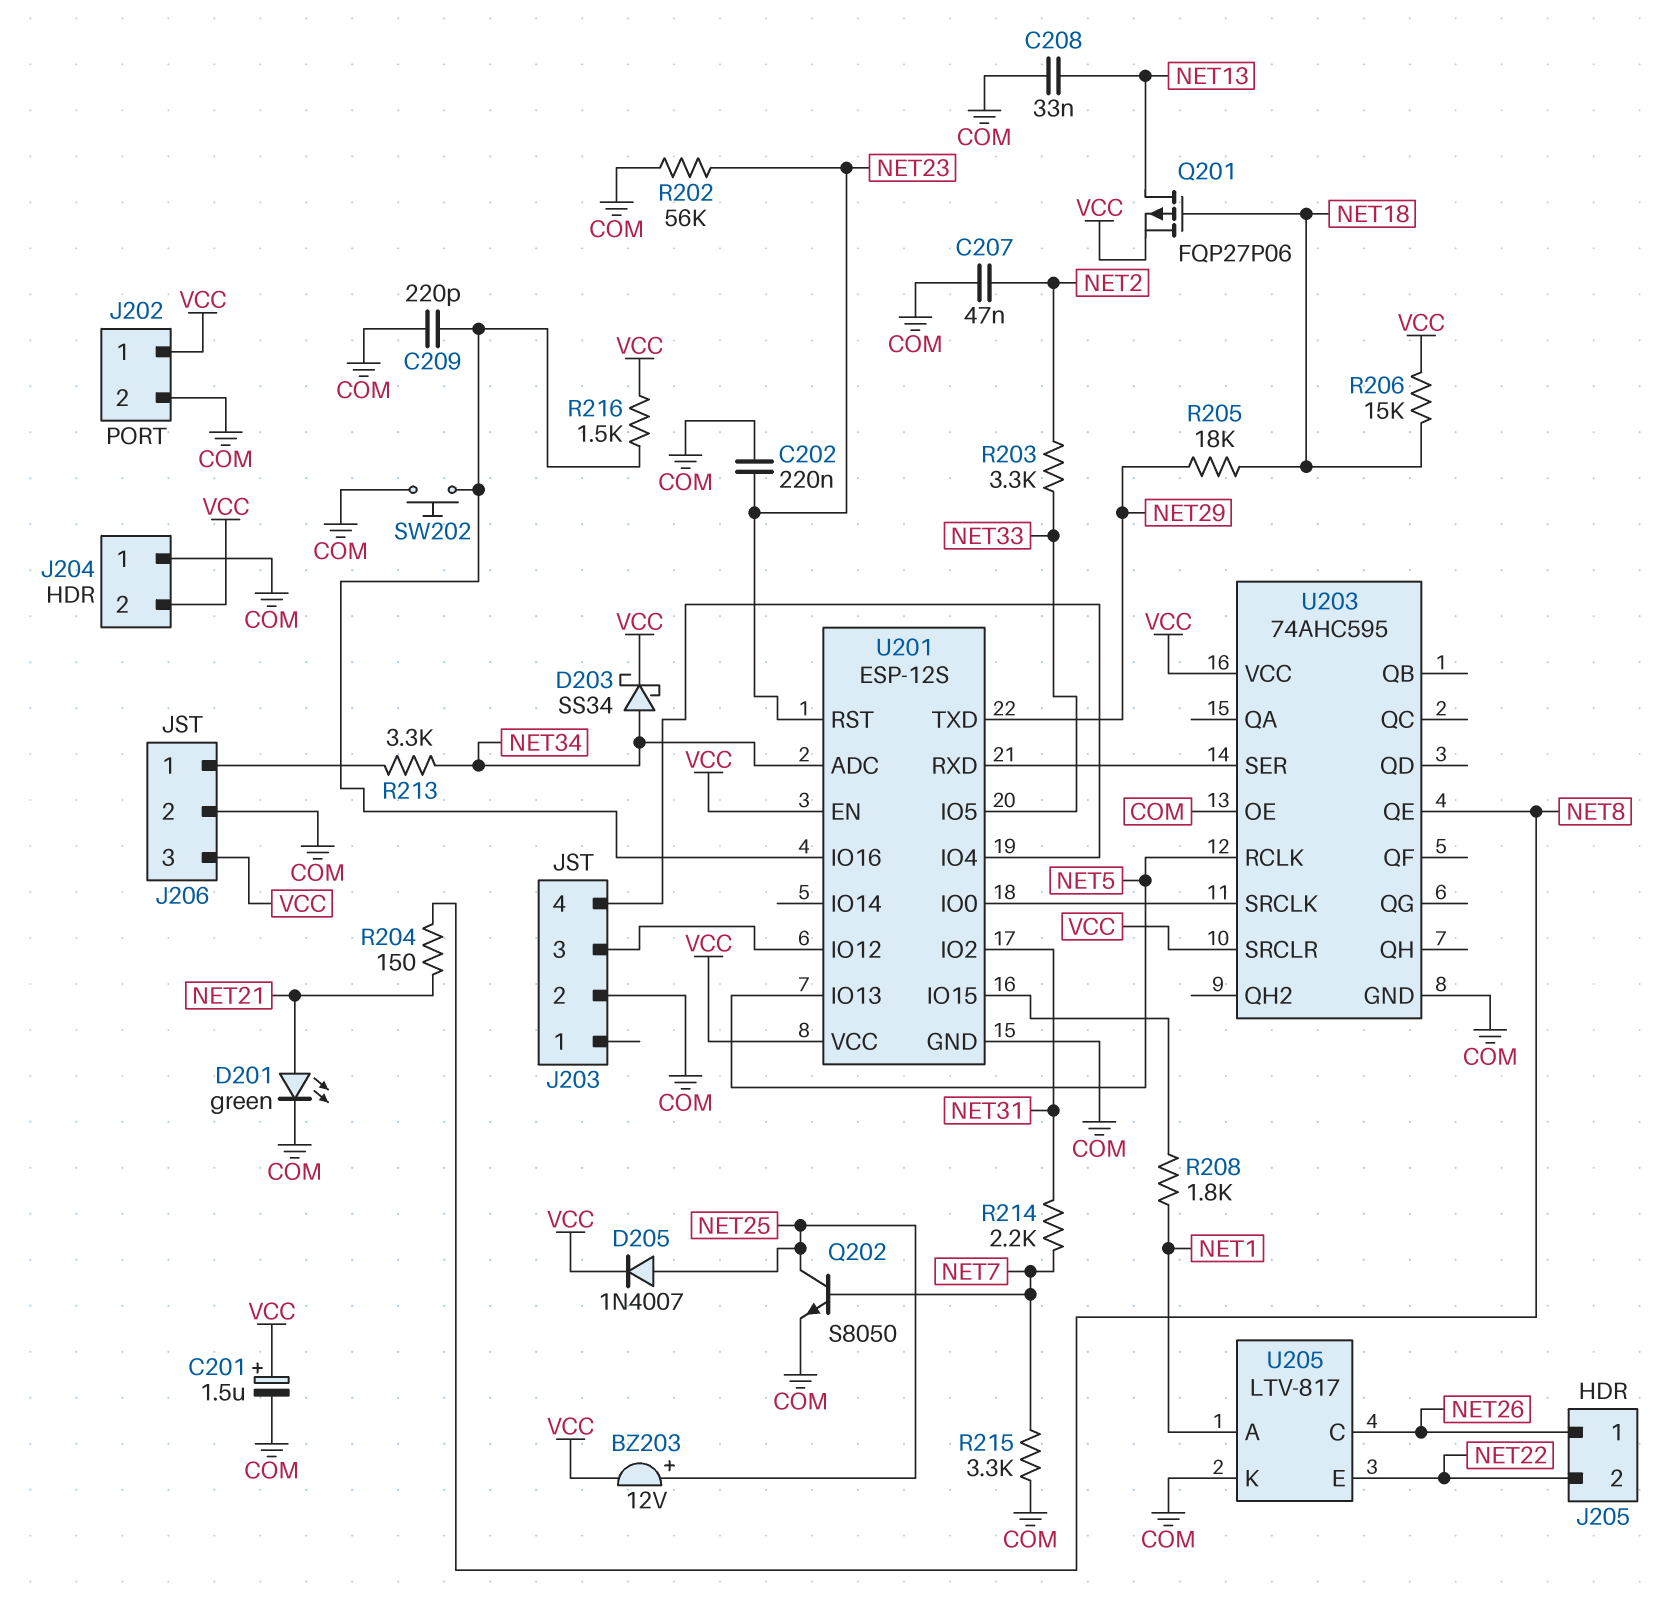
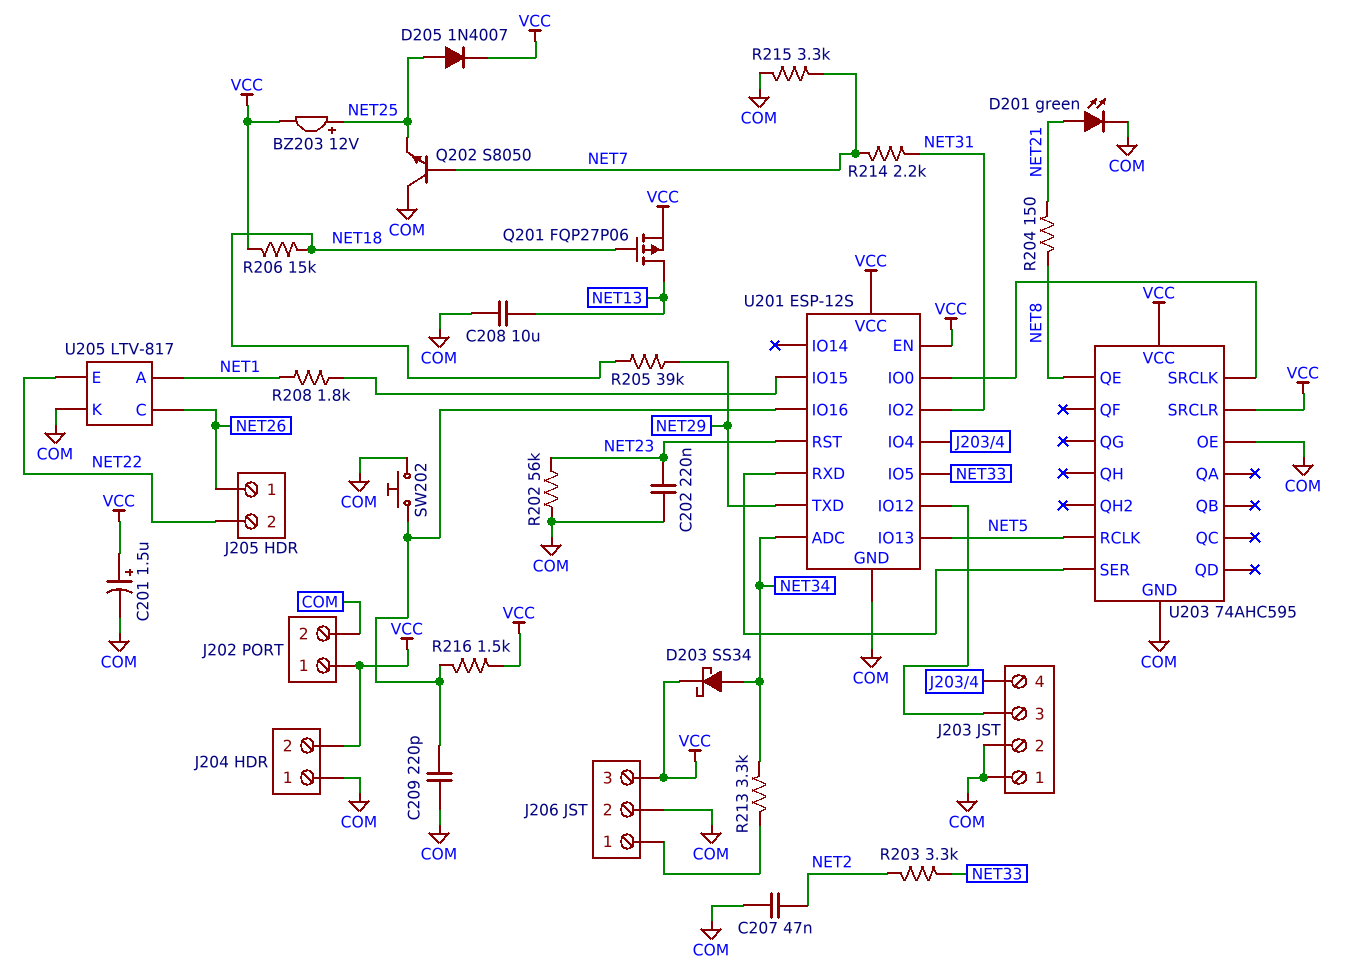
C208: 33nF (COM, NET13) -> 10uF (COM, NET13)
J203 pin 1: none -> COM
Q202: NPN S8050 (B NET7, C NET25, E COM) -> NPN S8050 (B NET7, C COM, E NET25)
R205: 18k (NET18, NET29) -> 39k (NET18, NET29)

